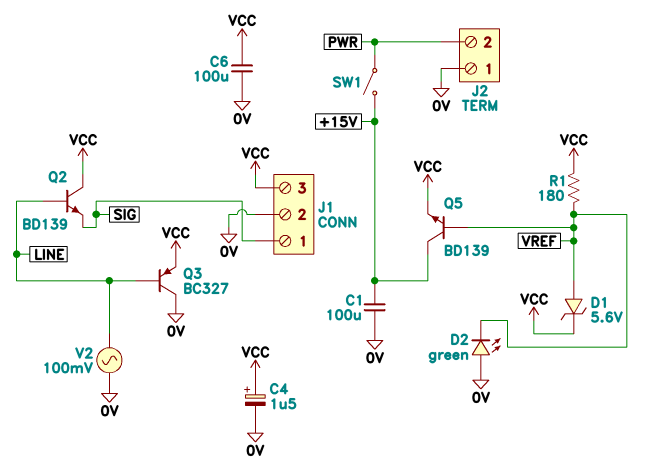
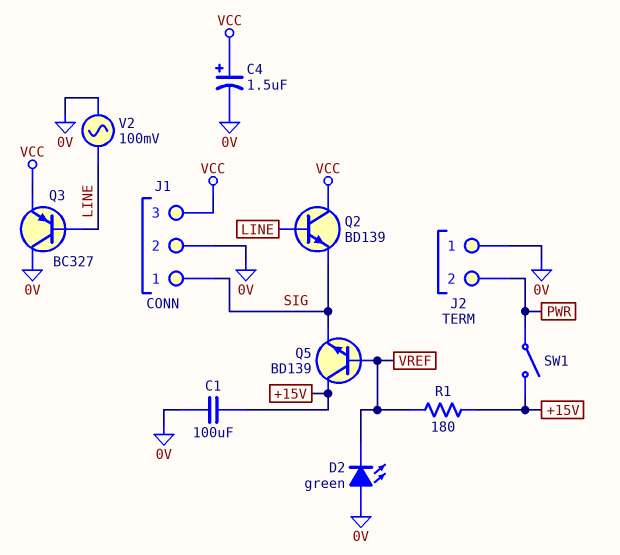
C6: 100uF (0V, VCC) -> none
D1: zener 5.6V (A VREF, K VCC) -> none
Q5: NPN BD139 (B VREF, C +15V, E VCC) -> NPN BD139 (B VREF, C +15V, E SIG)
R1: 180 (VCC, VREF) -> 180 (+15V, VREF)

